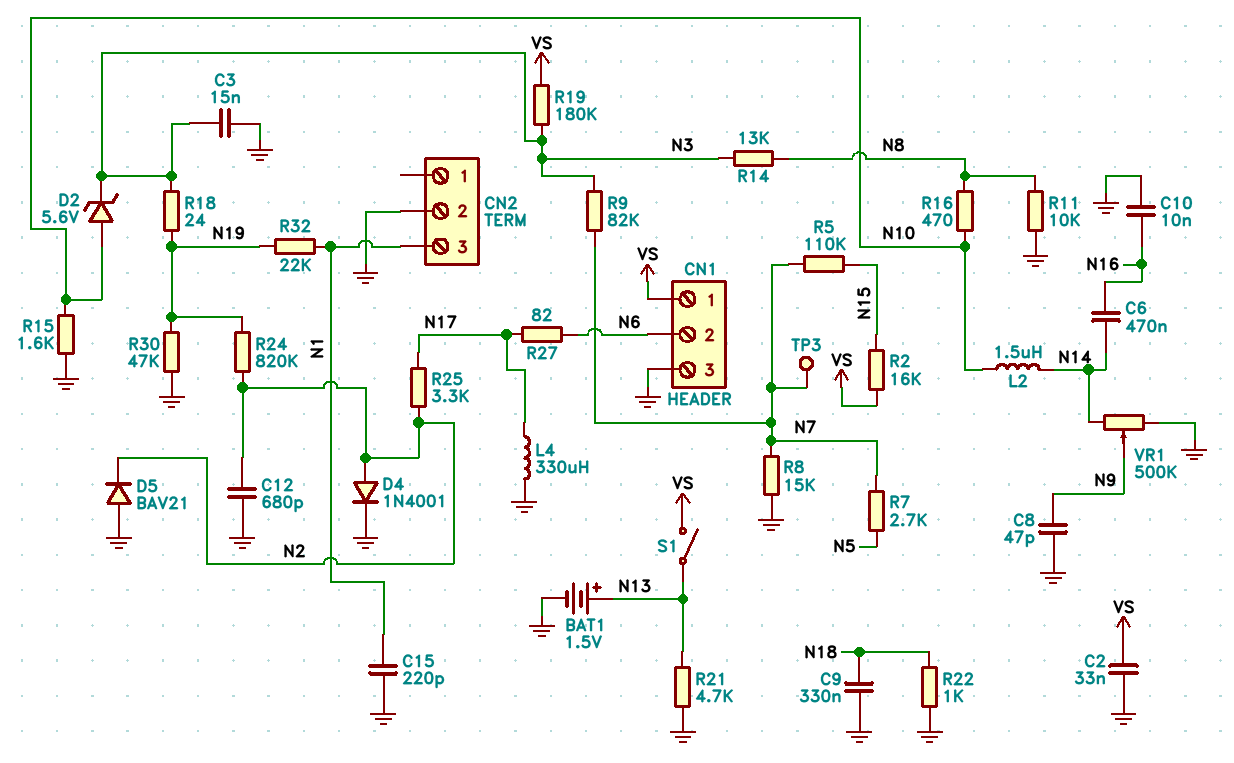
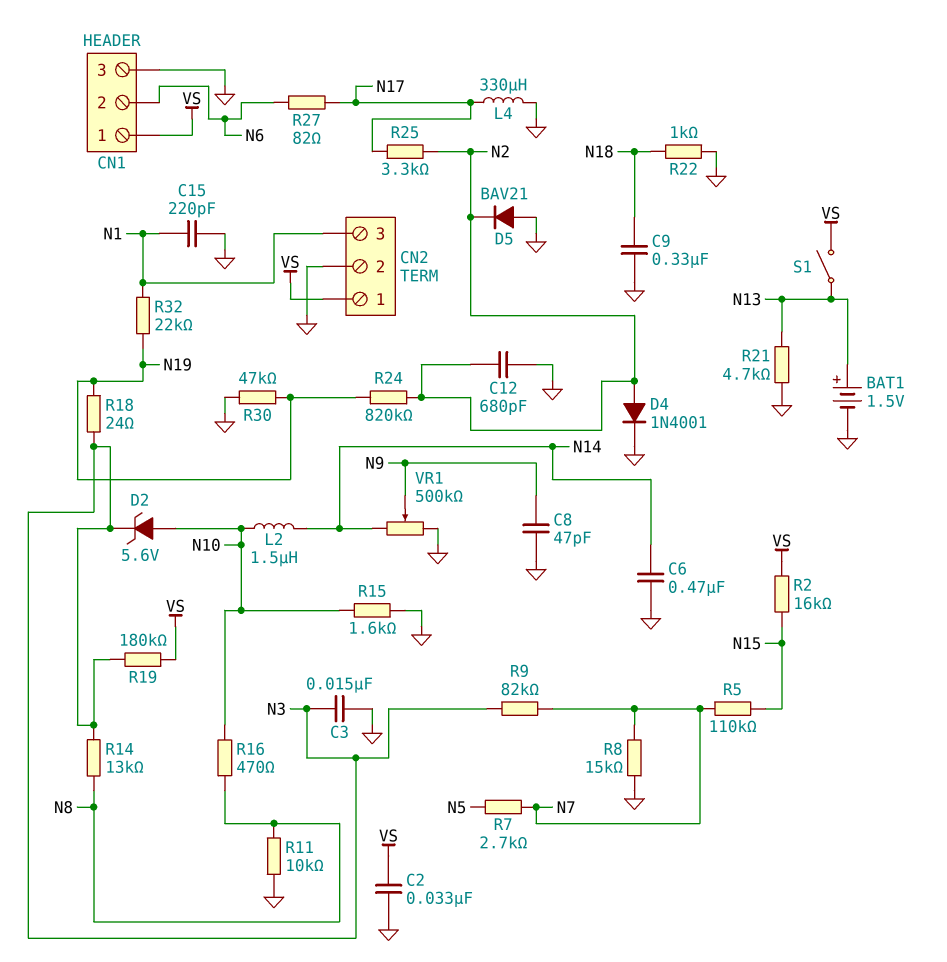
C6: 470nF (N14, N16) -> 470nF (GND, N14)
C10: 10nF (GND, N16) -> none
CN2 pin 1: none -> VS
TP3: test point (N7) -> none

